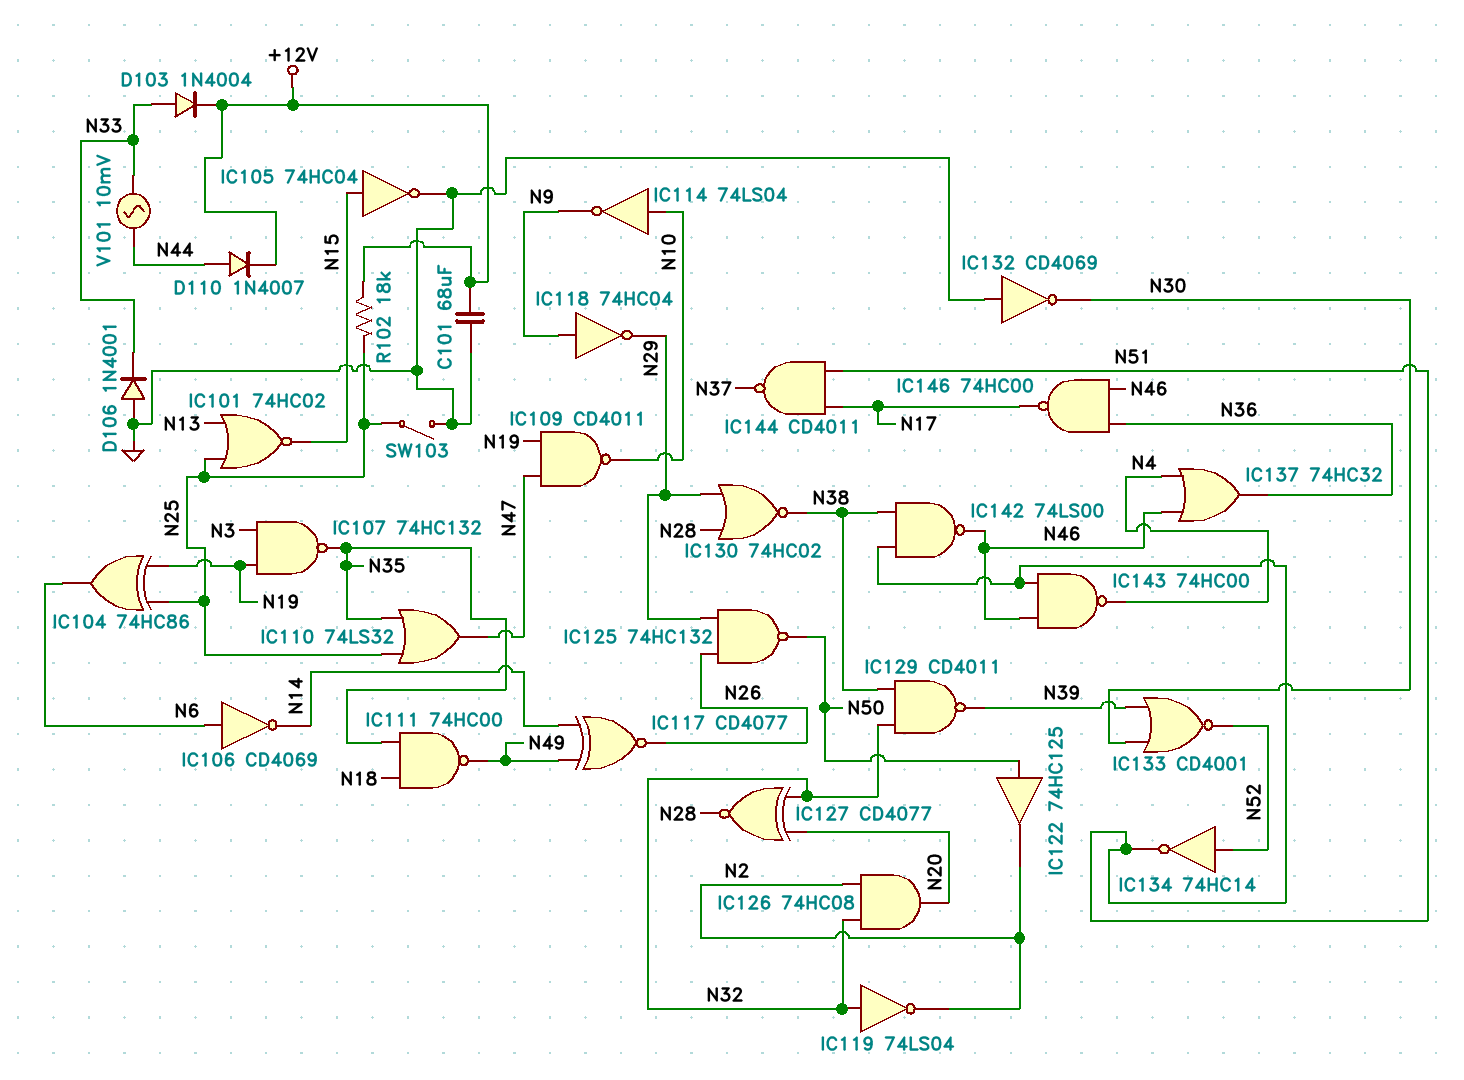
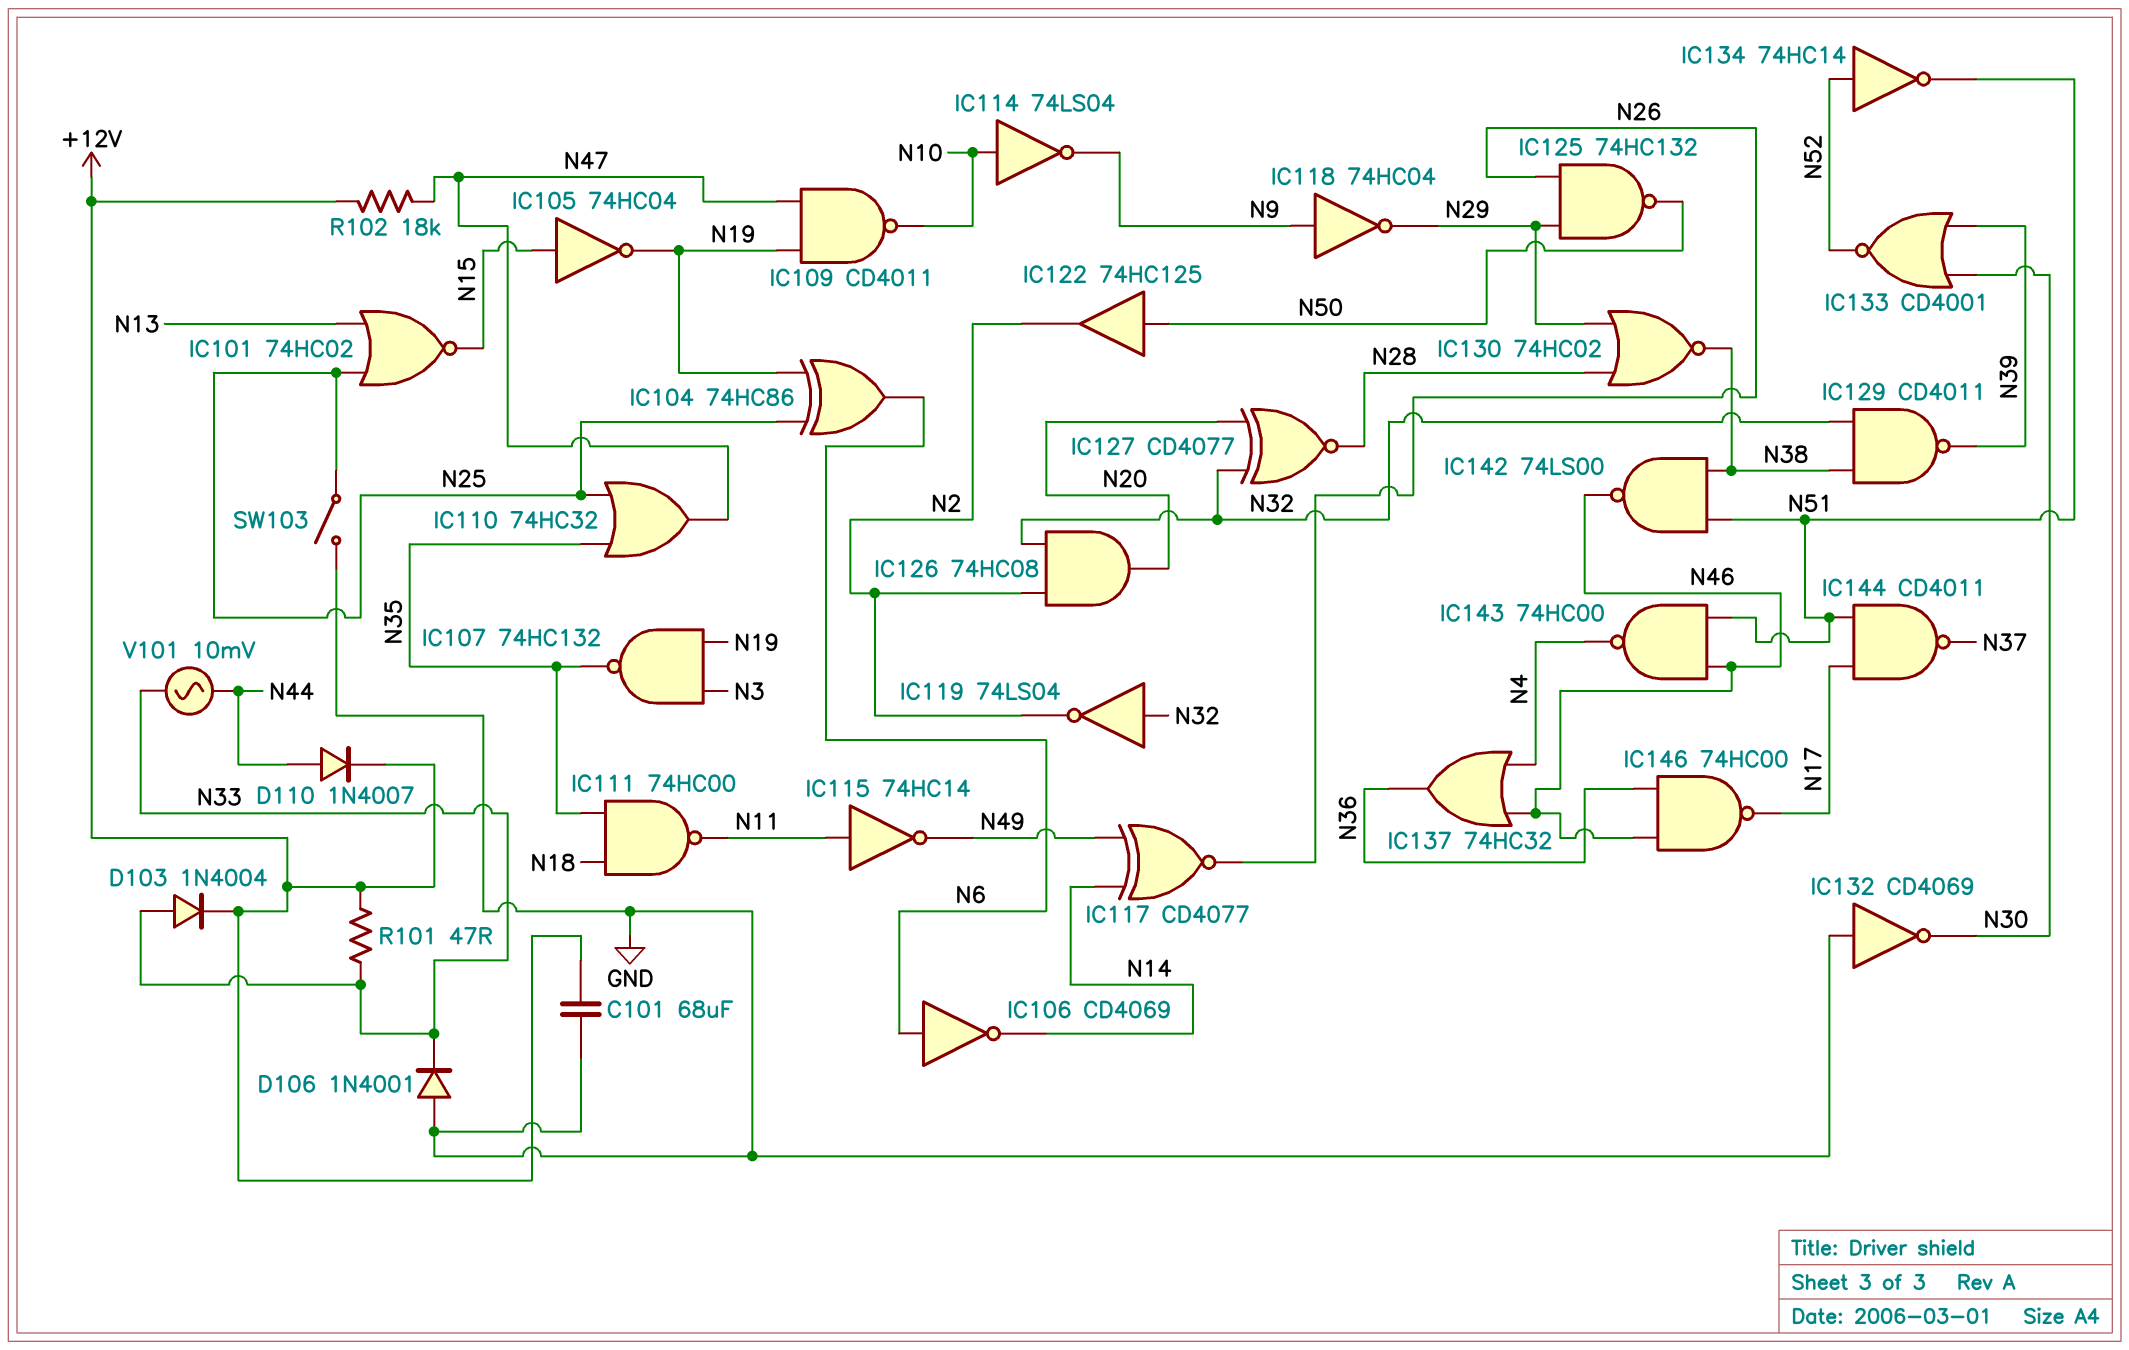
IC105: NOT 74HC04 (in N15, out GND) -> NOT 74HC04 (in N15, out N19)
IC110: OR 74LS32 (in N25, in N35, out N47) -> OR 74HC32 (in N25, in N35, out N47)
IC111: NAND 74HC00 (in N18, in N35, out N49) -> NAND 74HC00 (in N18, in N35, out N11)
IC115: none -> NOT 74HC14 (in N11, out N49)
R101: none -> 47 (+12V, N33)
R102: 18k (+12V, N25) -> 18k (+12V, N47)

